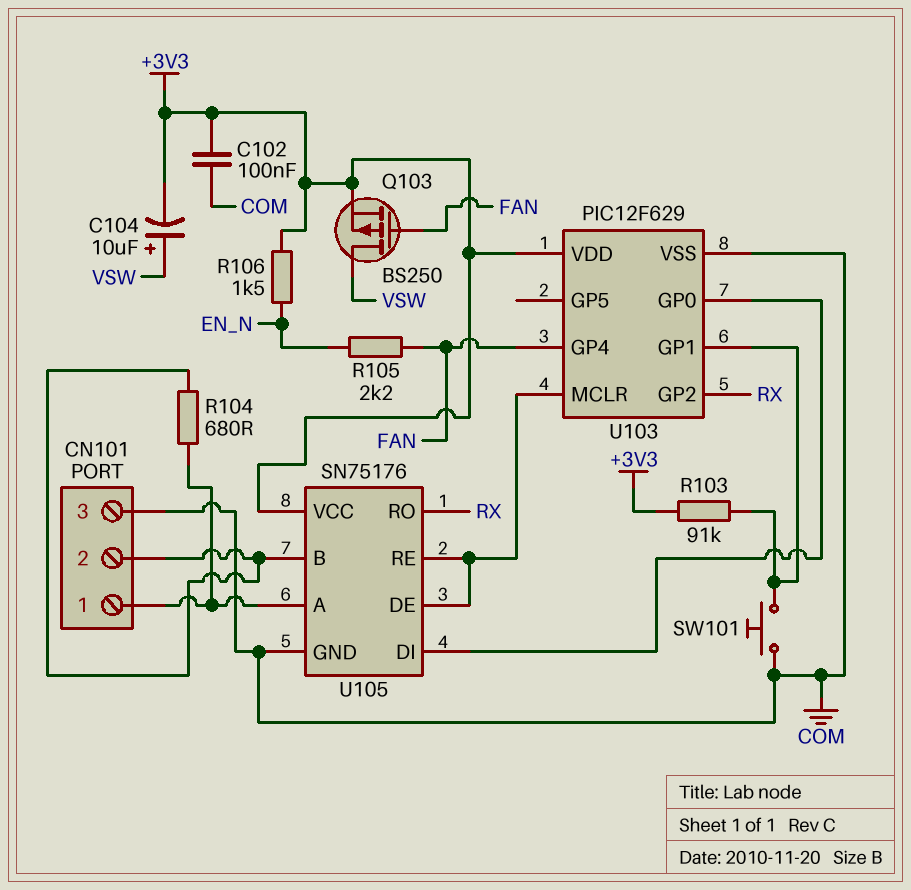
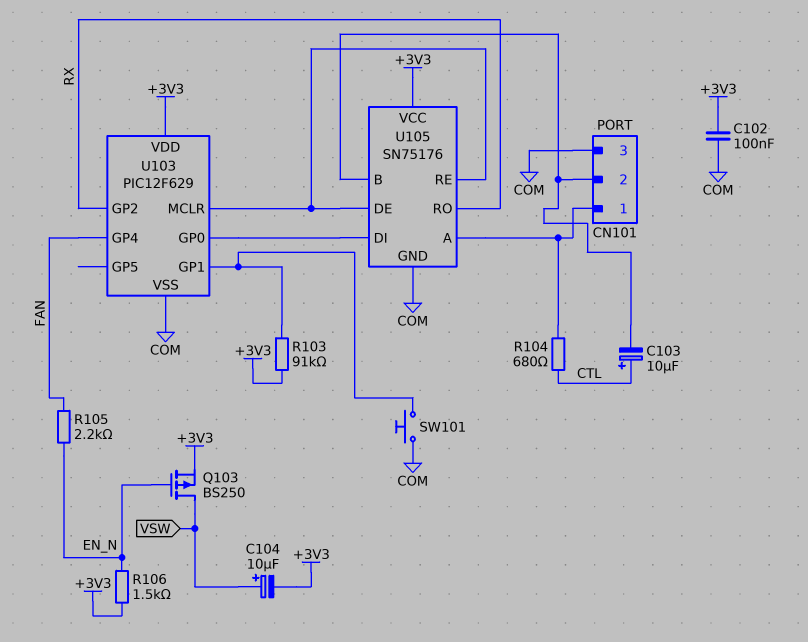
C103: none -> 10uF (plus CTL, minus CN101/2)
Q103: PMOS BS250 (G FAN, D VSW, S +3V3) -> PMOS BS250 (G EN_N, D VSW, S +3V3)
R104: 680 (CN101/1, CN101/2) -> 680 (CN101/1, CTL)

